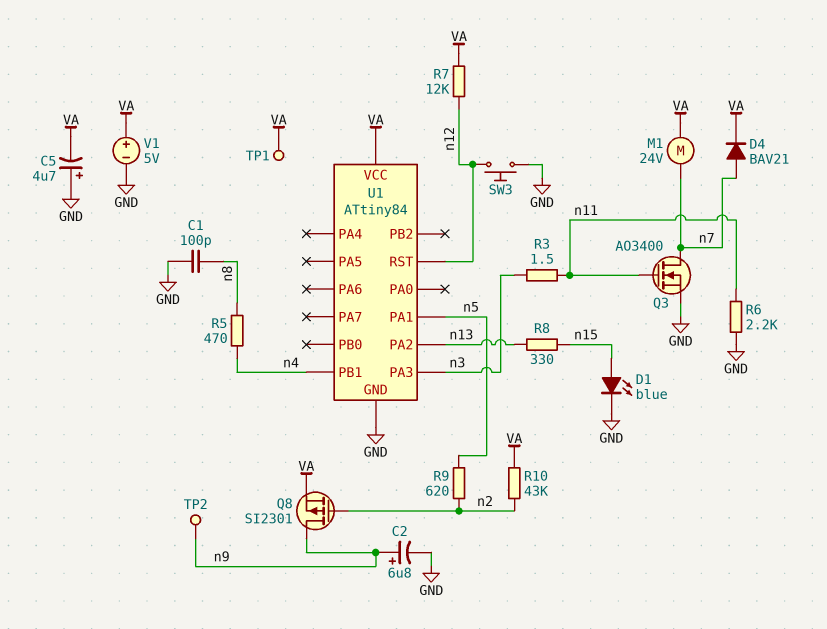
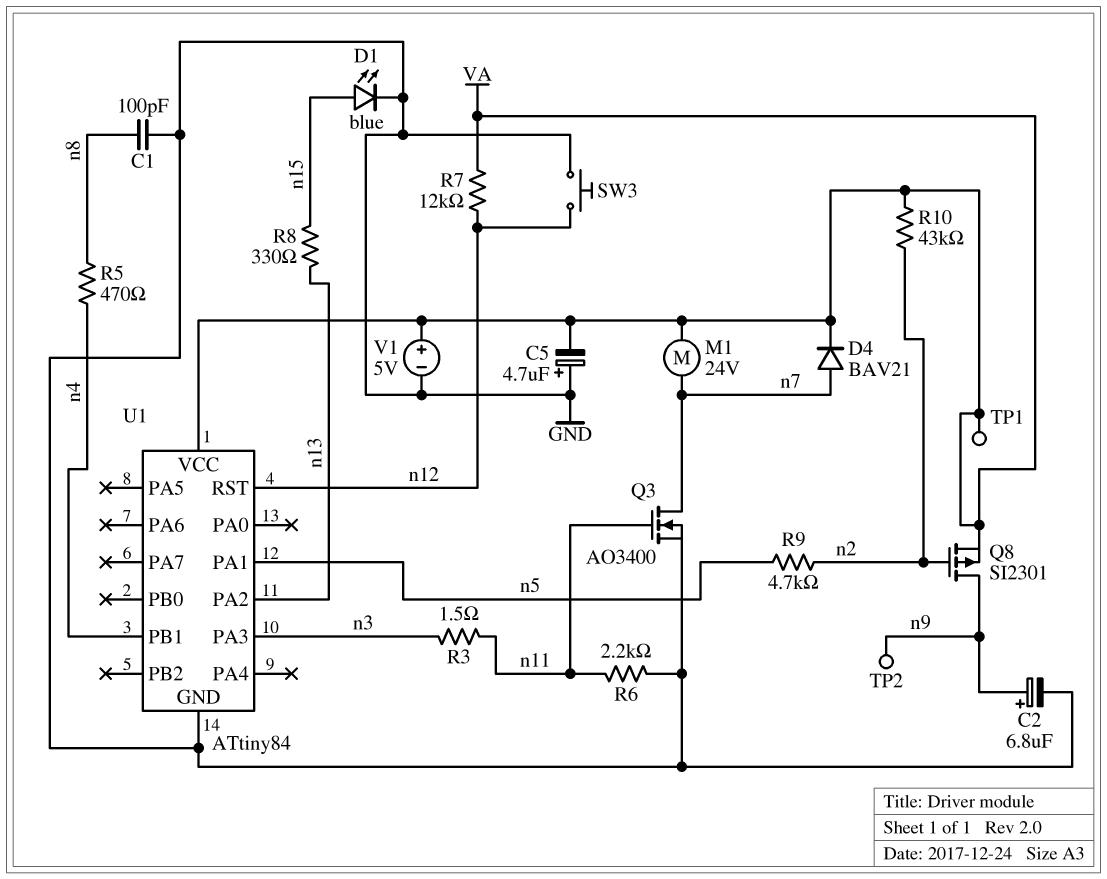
R9: 620 (n2, n5) -> 4.7k (n2, n5)

